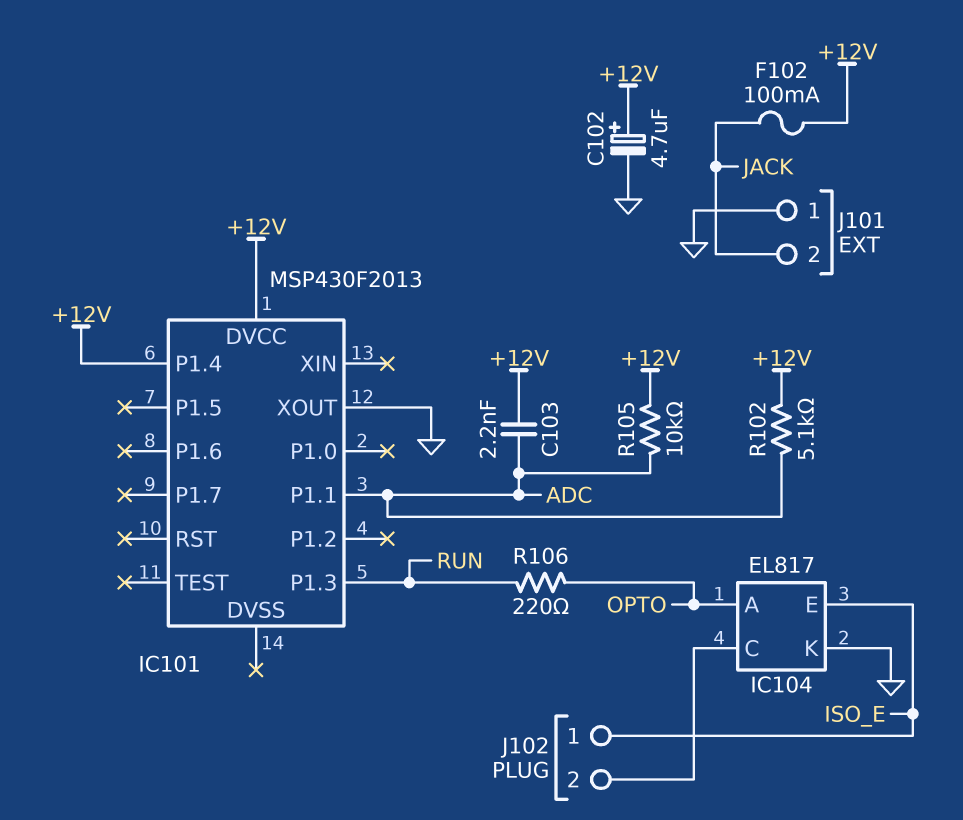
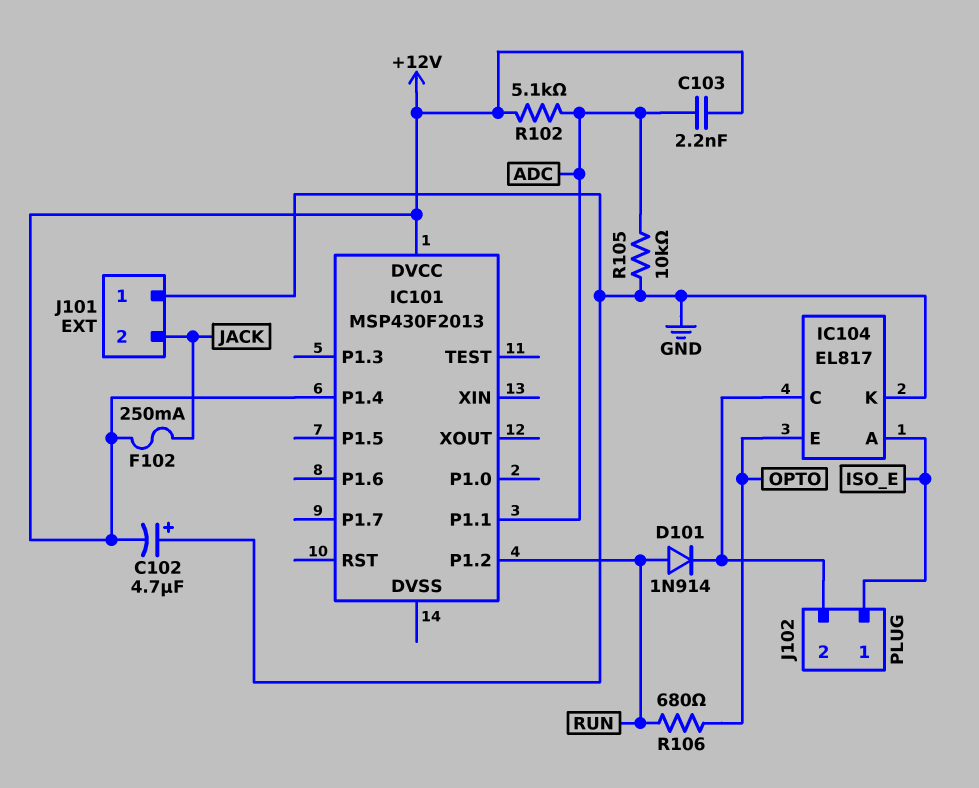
C102: 4.7uF (plus +12V, minus GND) -> 4.7uF (plus GND, minus +12V)
D101: none -> diode 1N914 (A RUN, K IC104/C)
F102: 100mA (+12V, JACK) -> 250mA (+12V, JACK)
IC101 pin P1.2: none -> RUN
IC101 pin P1.3: RUN -> none
IC101 pin XOUT: GND -> none
IC104 pin A: OPTO -> ISO_E
IC104 pin E: ISO_E -> OPTO
R105: 10k (+12V, ADC) -> 10k (ADC, GND)
R106: 220 (OPTO, RUN) -> 680 (OPTO, RUN)

